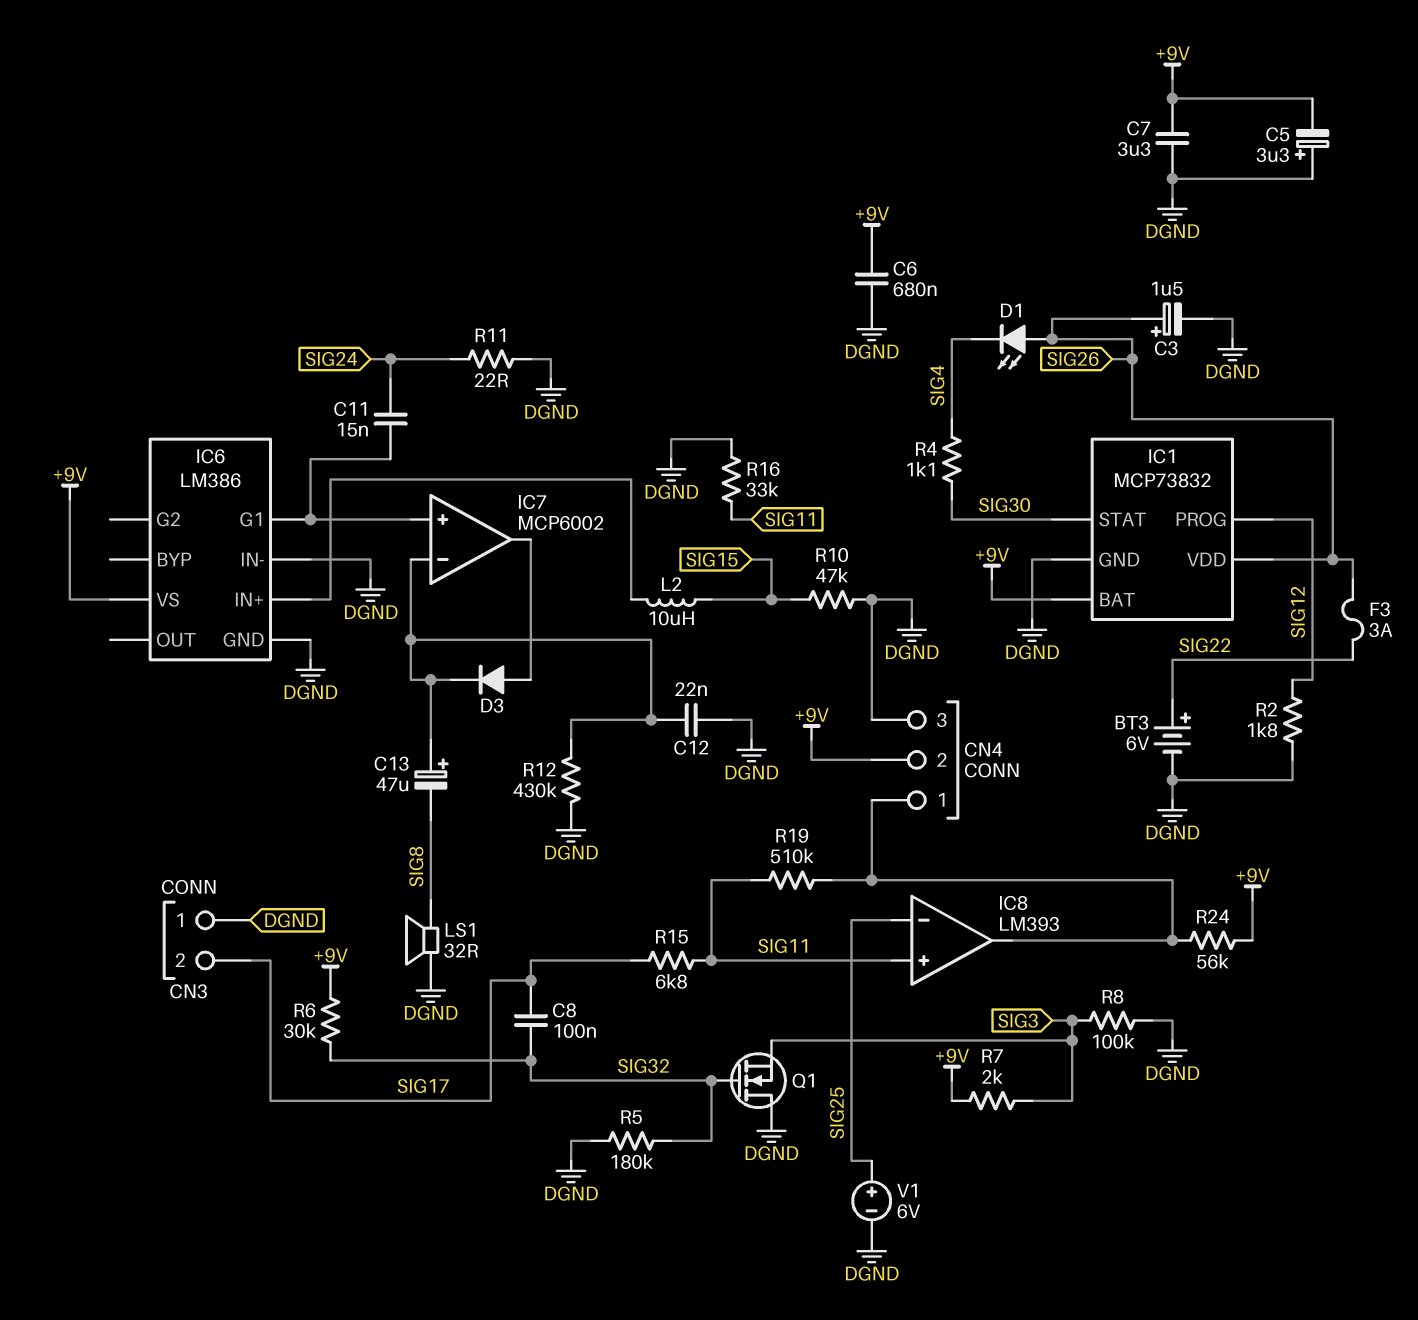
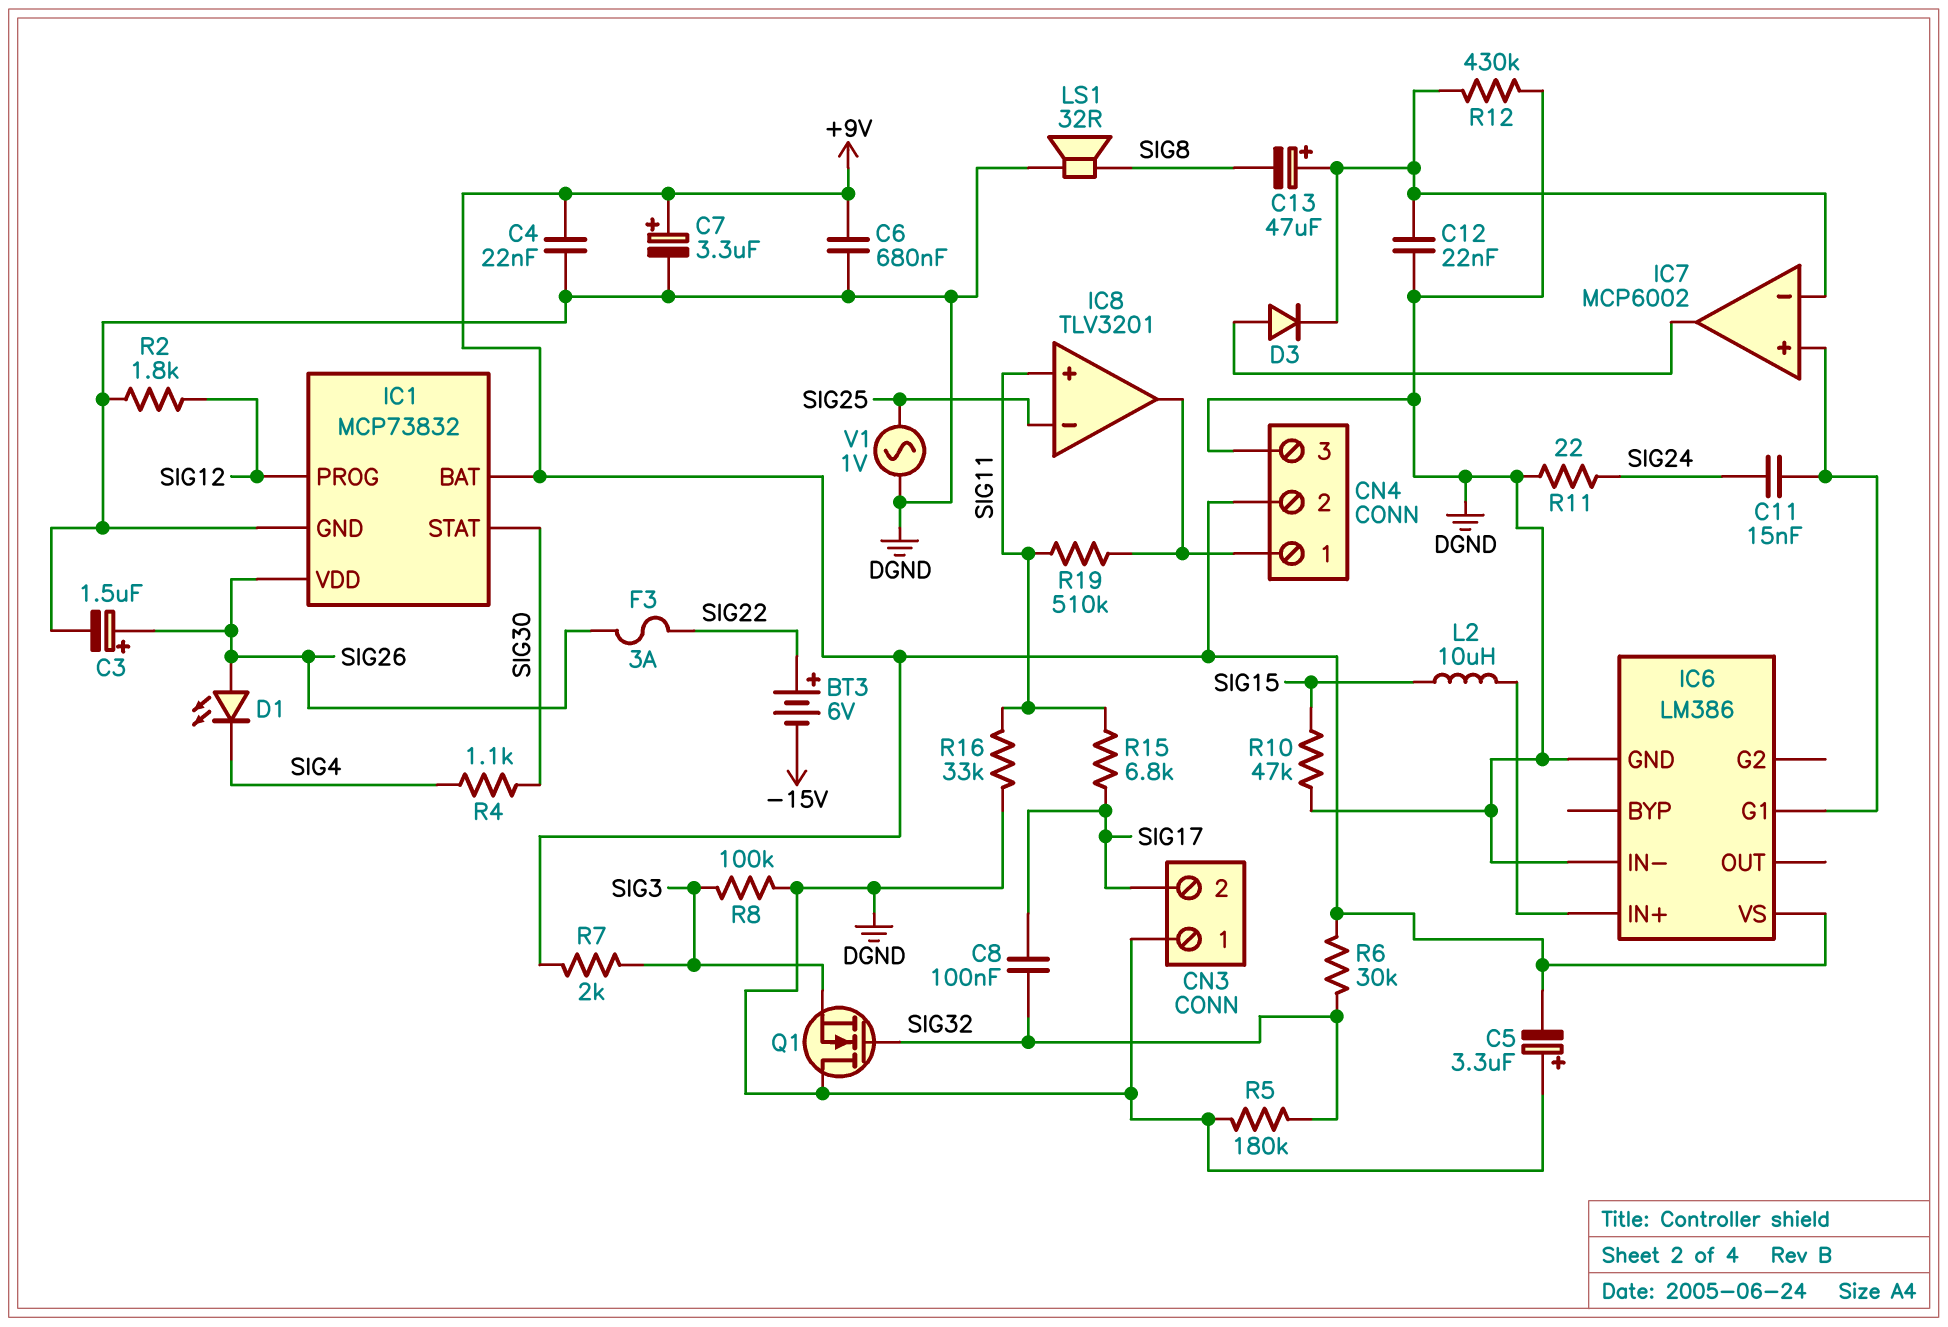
BT3: 6V (plus SIG22, minus DGND) -> 6V (plus SIG22, minus -15V)
C4: none -> 22nF (+9V, DGND)
C7: 3.3uF (+9V, DGND) -> 3.3uF (plus +9V, minus DGND)
IC8: LM393 -> TLV3201
R24: 56k (+9V, CN4/1) -> none
V1: 6V (plus SIG25, minus DGND) -> AC 1V (DGND, SIG25)

